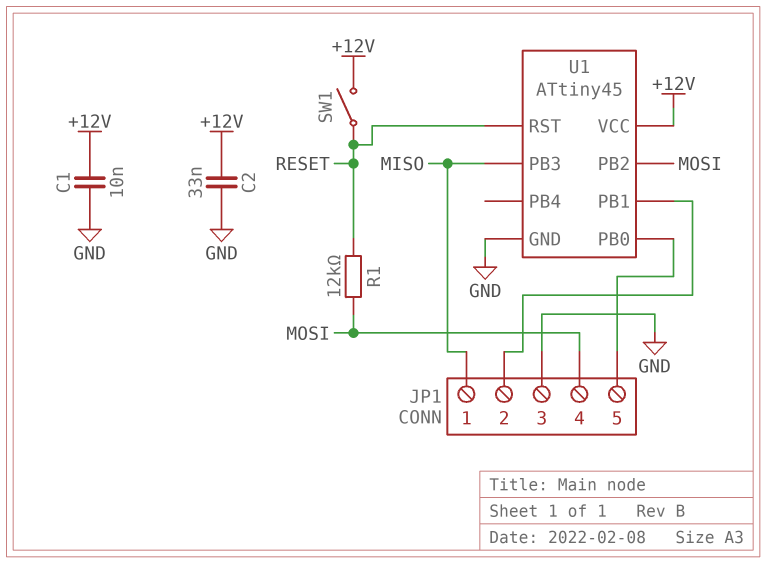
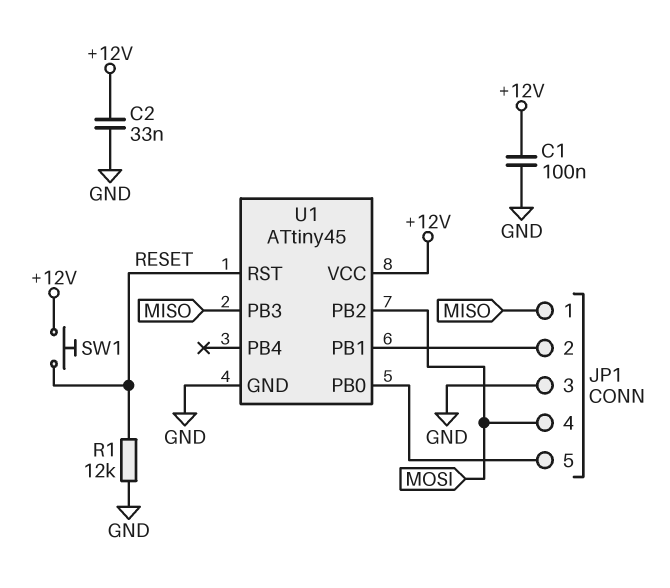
C1: 10nF (+12V, GND) -> 100nF (+12V, GND)
R1: 12k (MOSI, RESET) -> 12k (GND, RESET)
SW1: switch (+12V, RESET) -> button (+12V, RESET)

